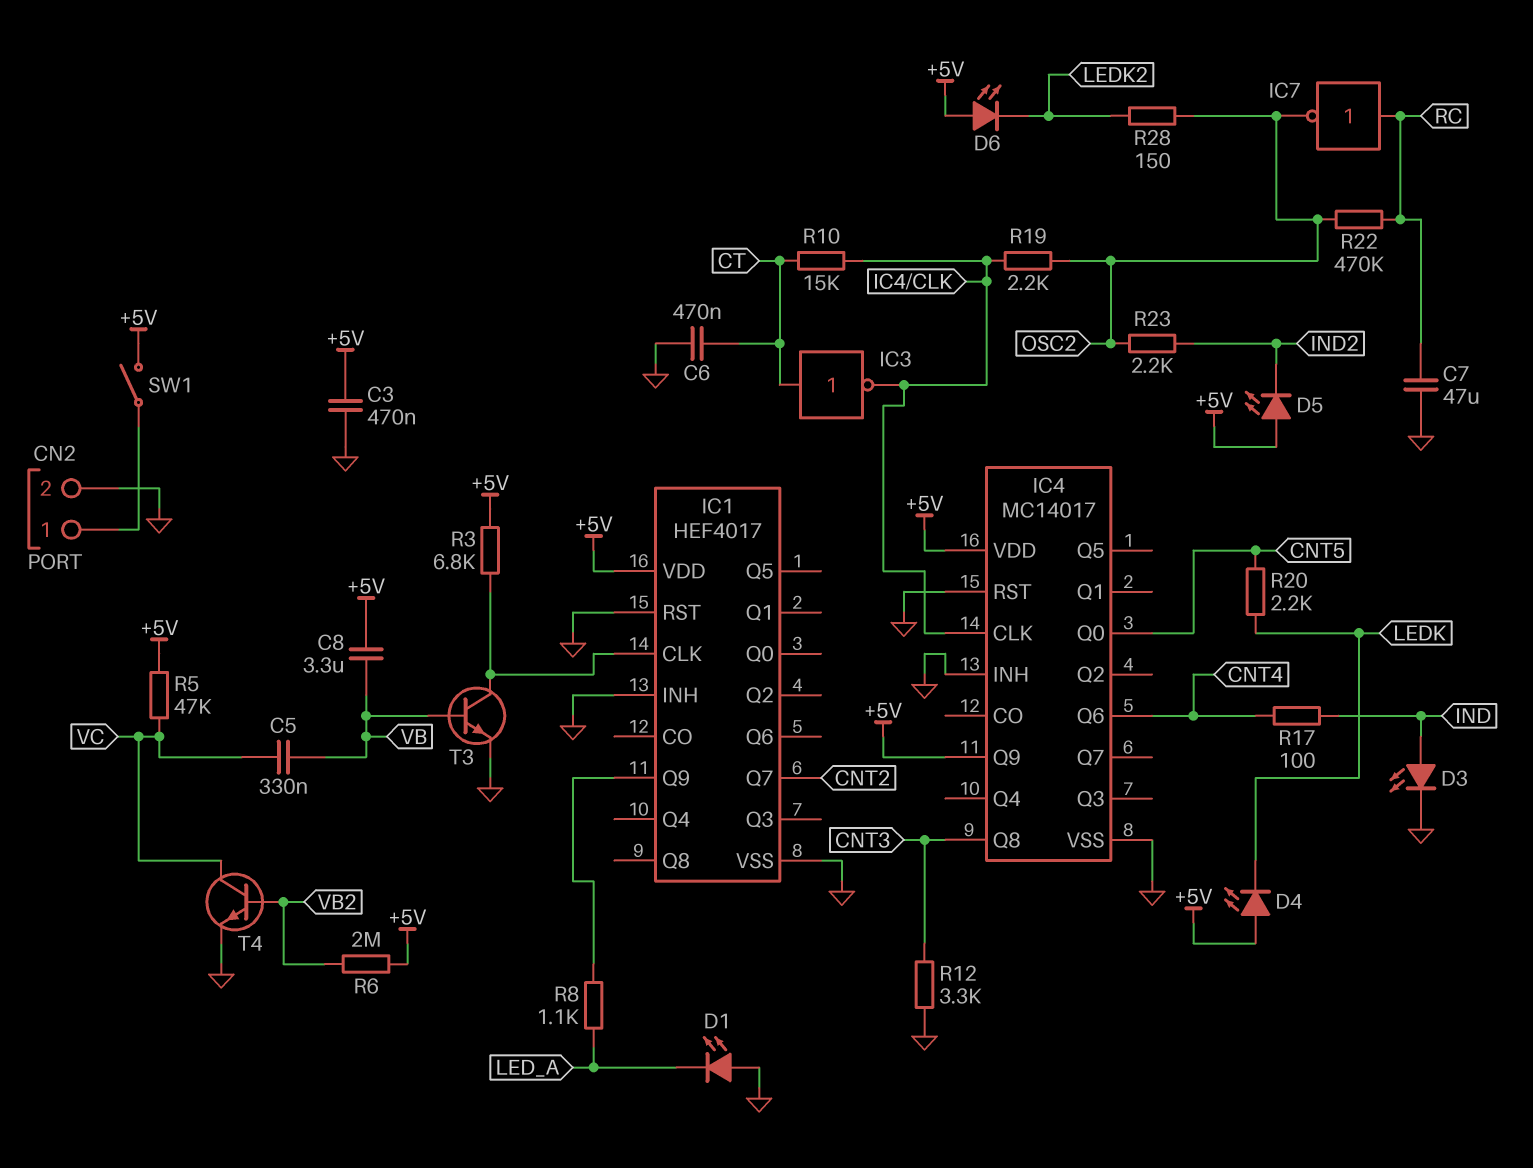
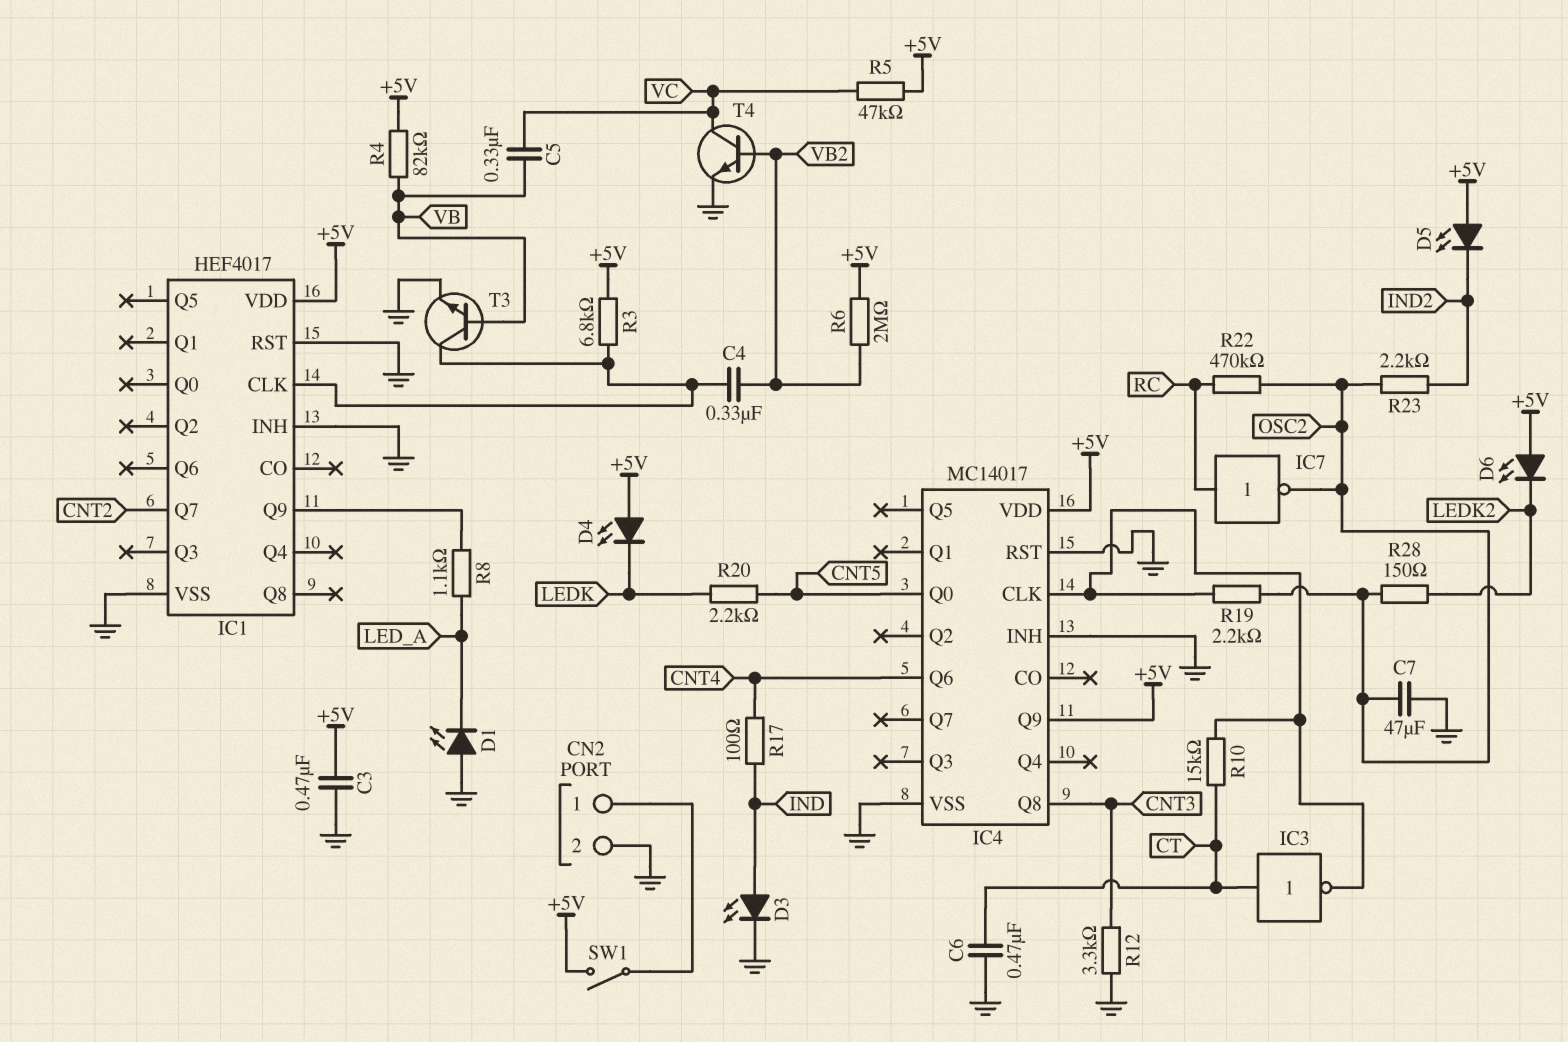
C4: none -> 330nF (IC1/CLK, VB2)
C7: 47uF (GND, RC) -> 47uF (GND, OSC2)
C8: 3.3uF (+5V, VB) -> none
R4: none -> 82k (+5V, VB)

